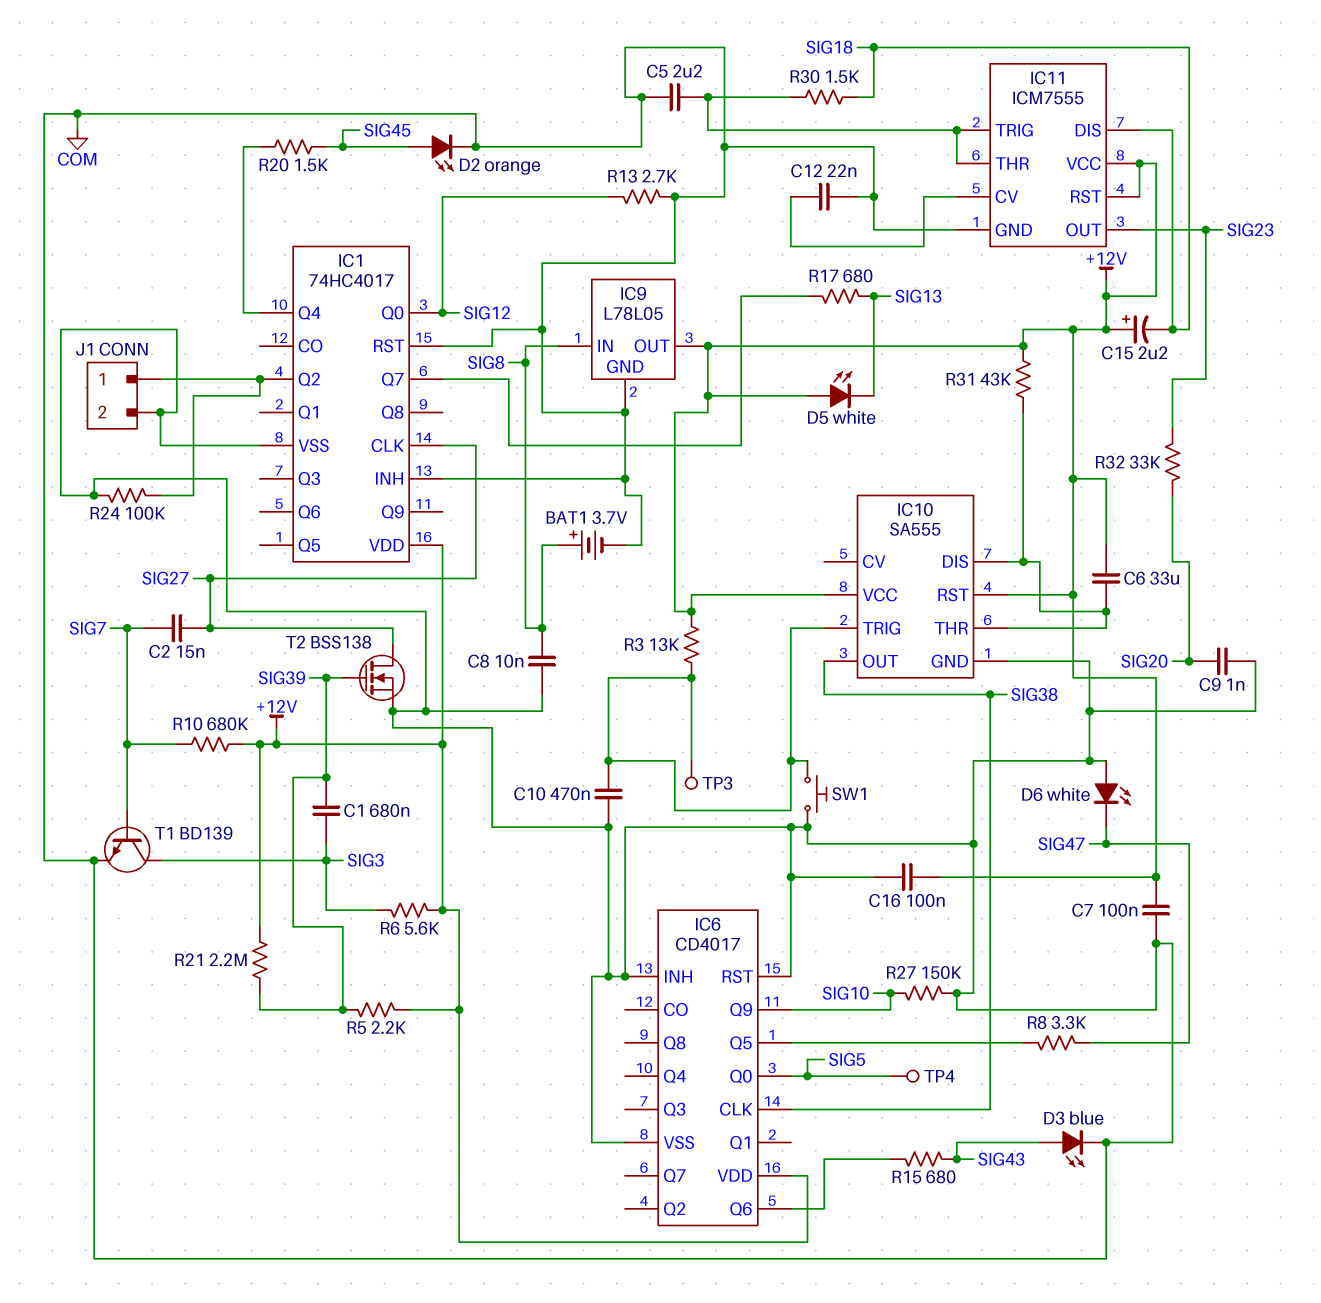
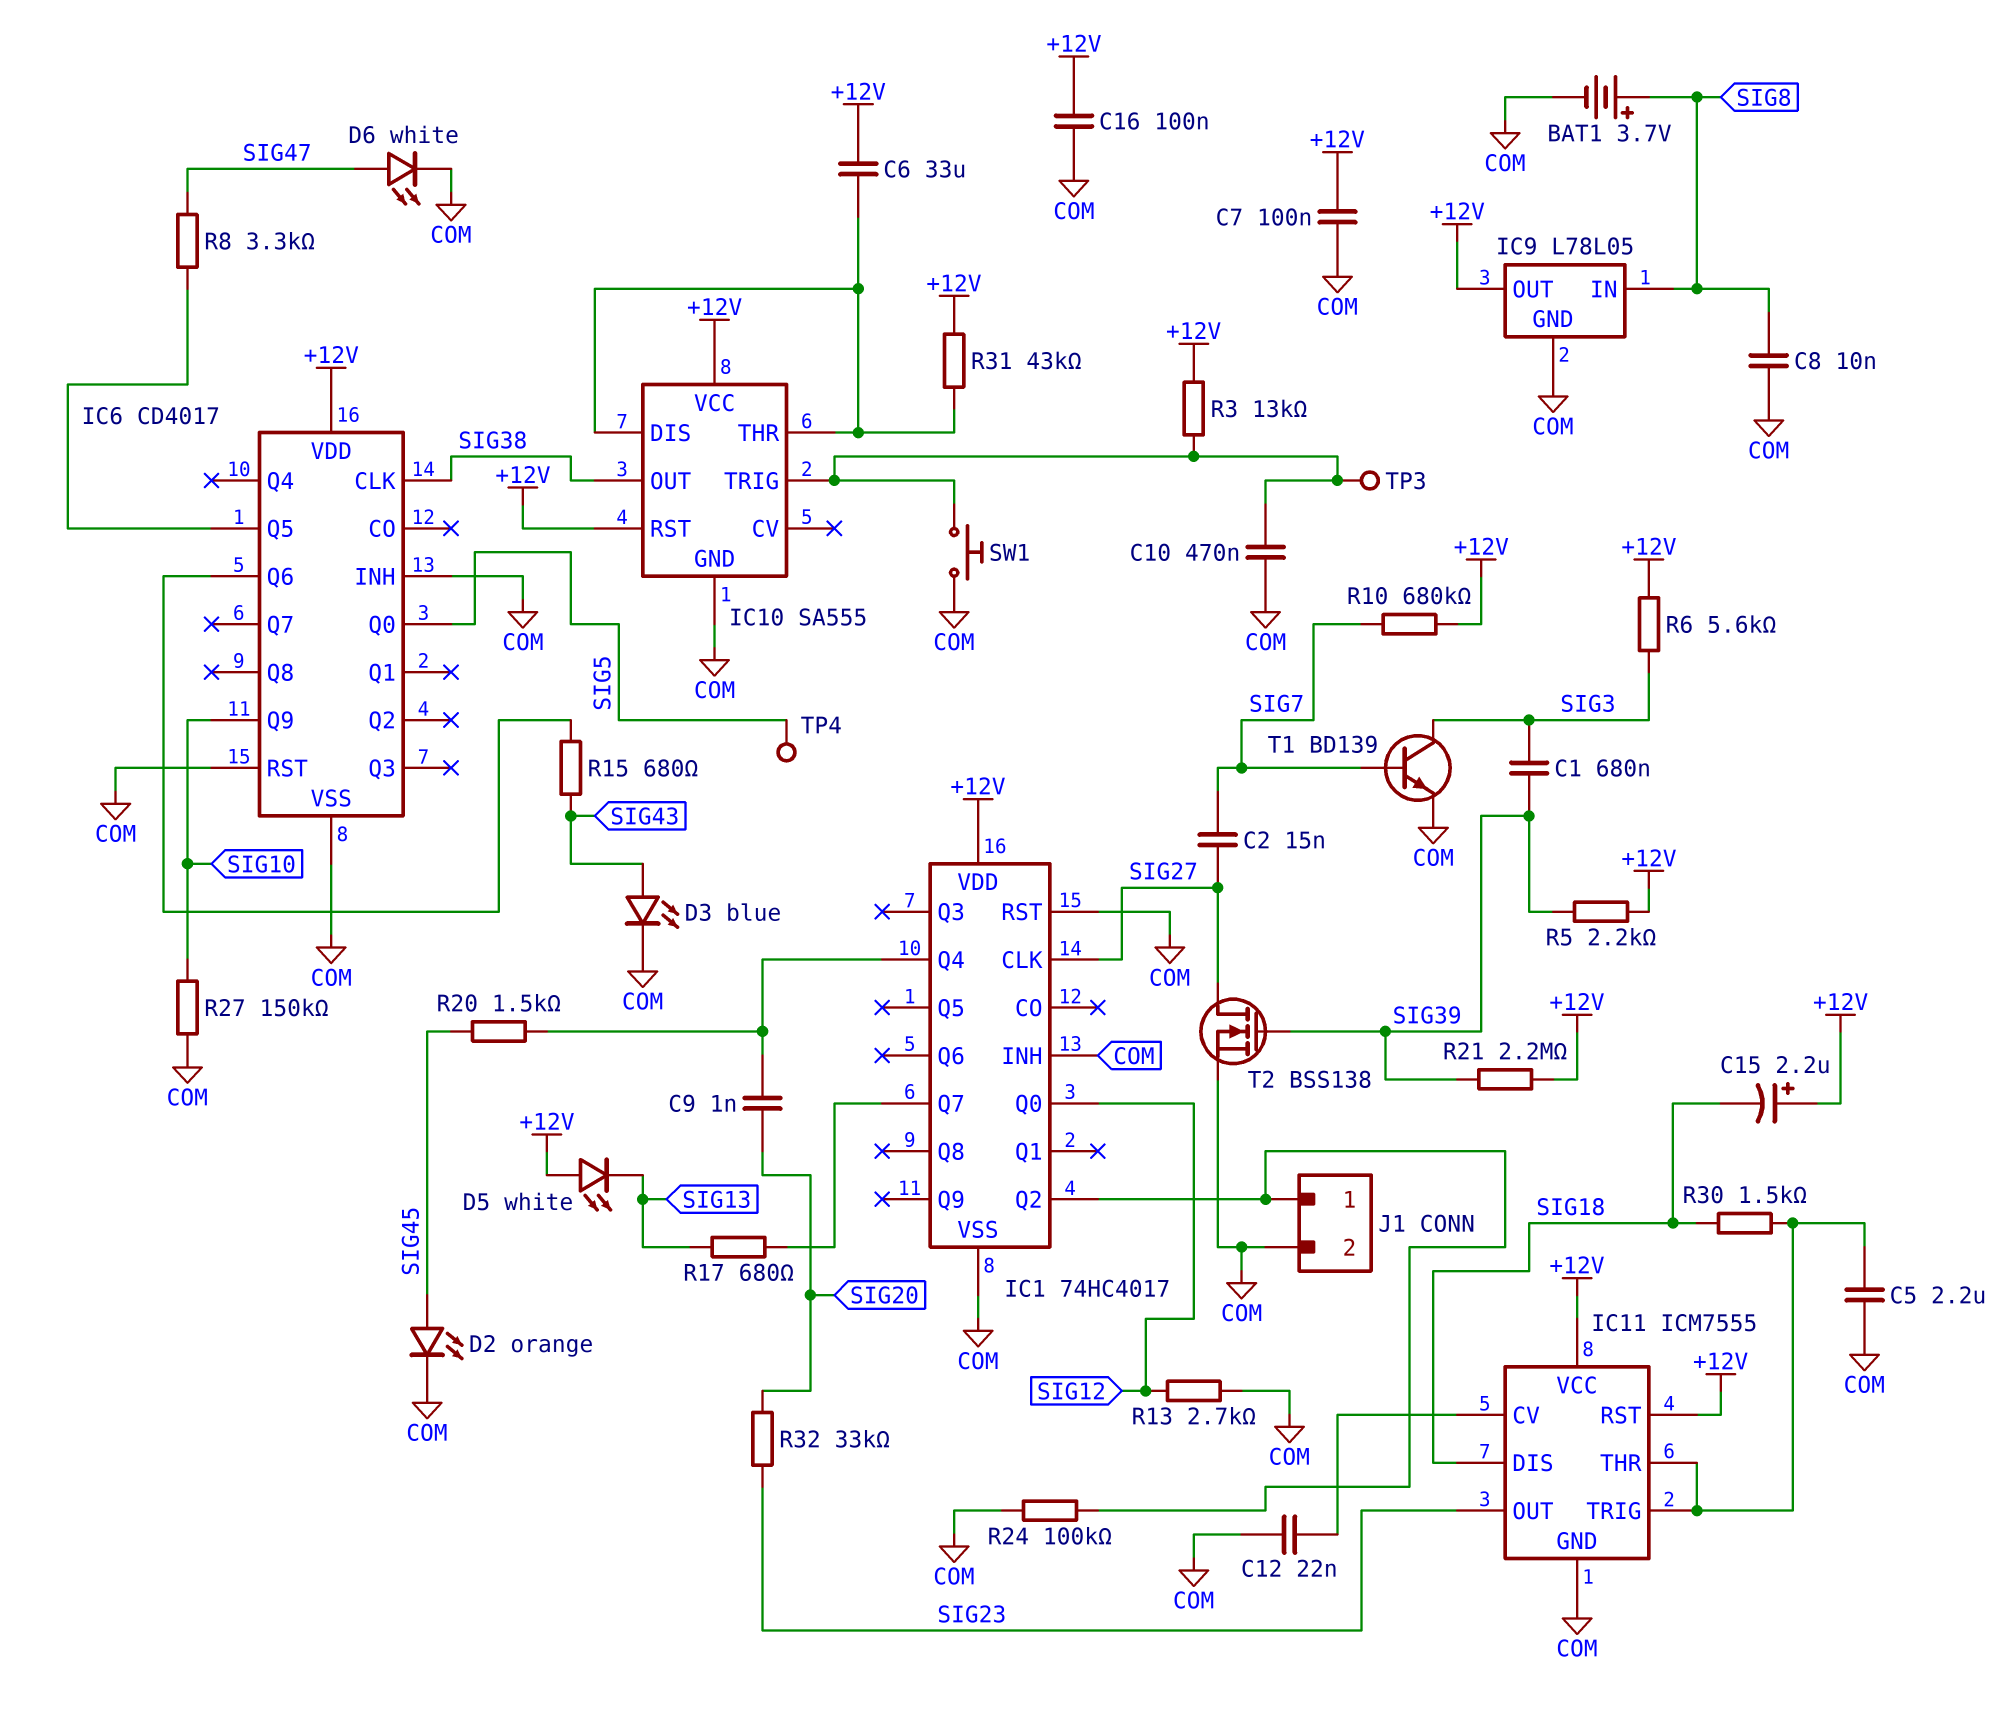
C9: 1nF (COM, SIG20) -> 1nF (IC1/Q4, SIG20)
D6: LED white (A COM, K SIG47) -> LED white (A SIG47, K COM)

